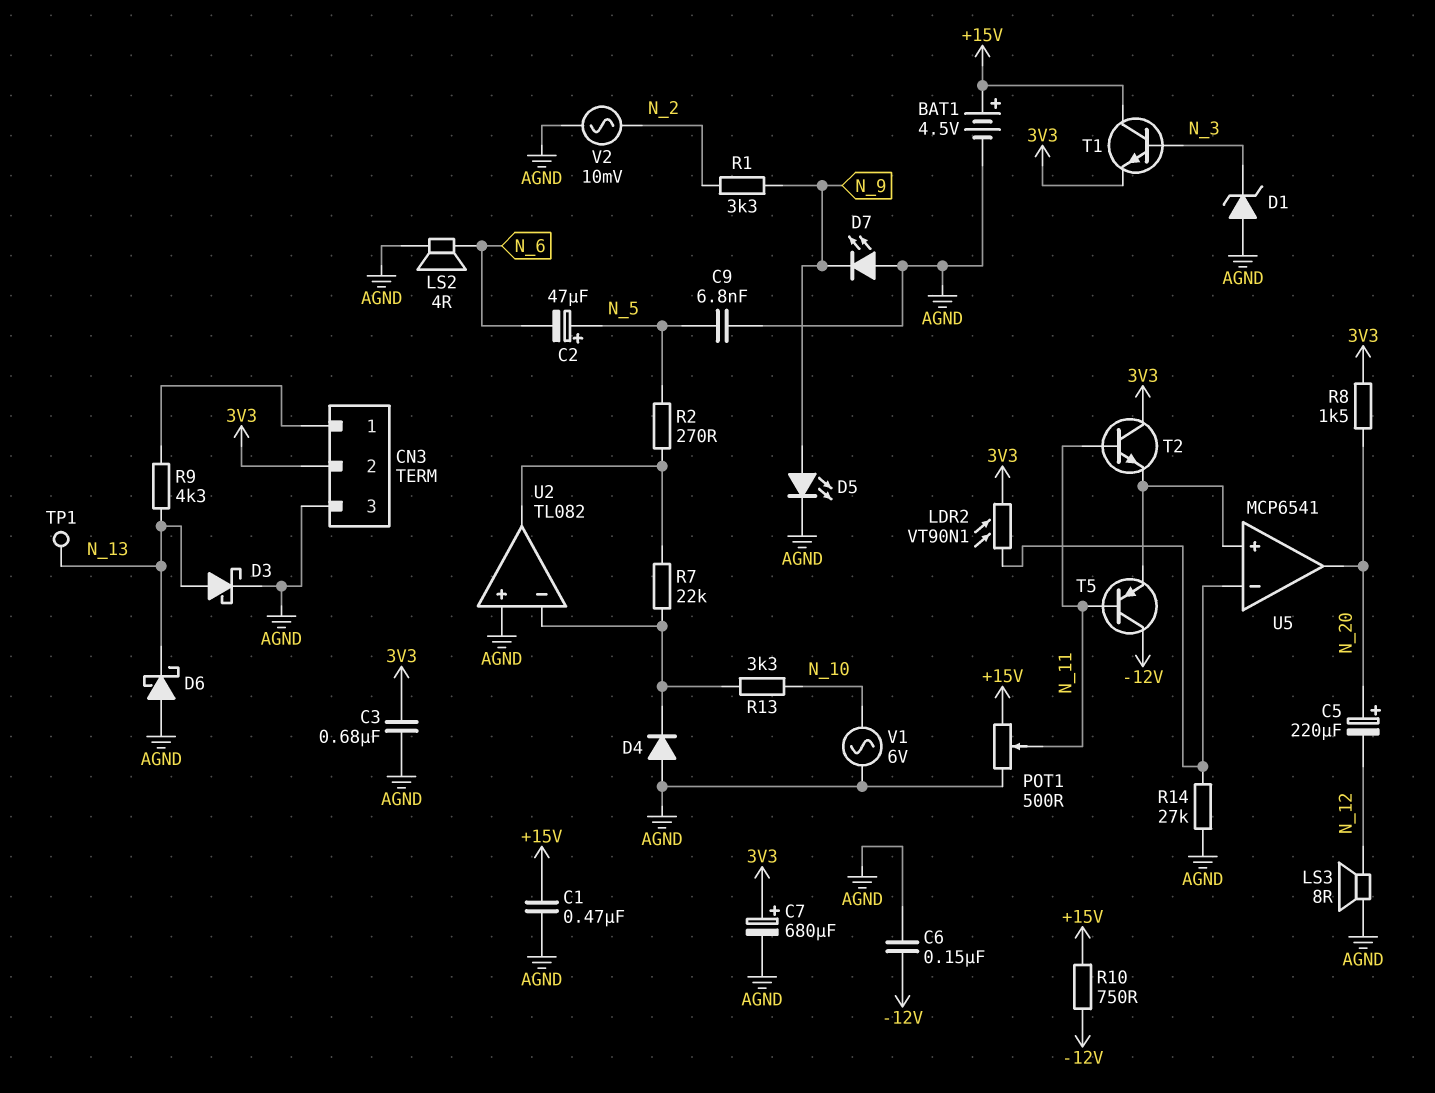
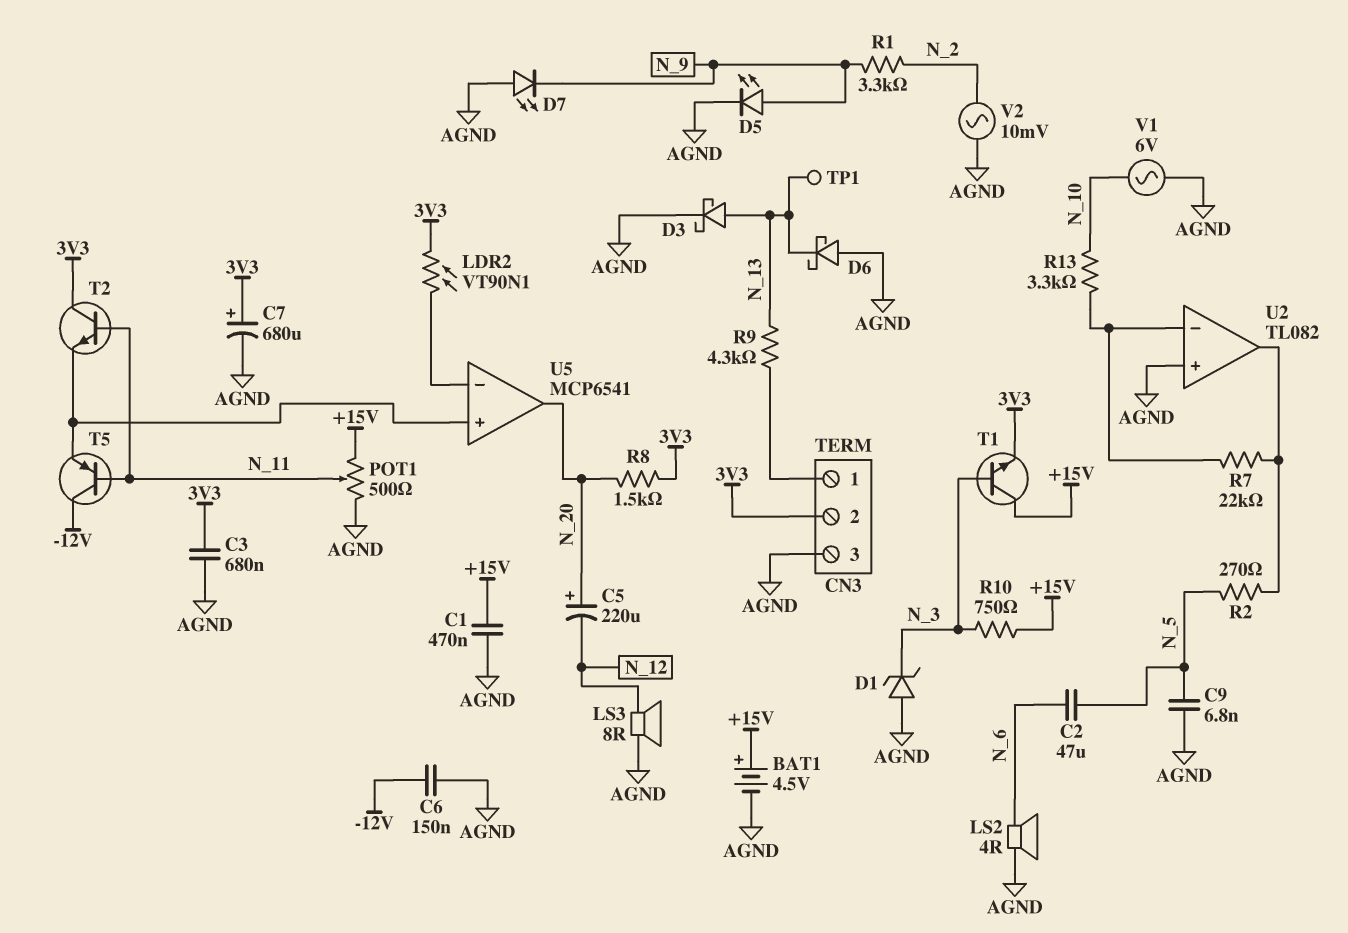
C2: 47uF (plus N_5, minus N_6) -> 47uF (N_5, N_6)
D4: diode (A AGND, K U2/in-) -> none
R10: 750 (+15V, -12V) -> 750 (+15V, N_3)
R14: 27k (AGND, U5/in-) -> none

